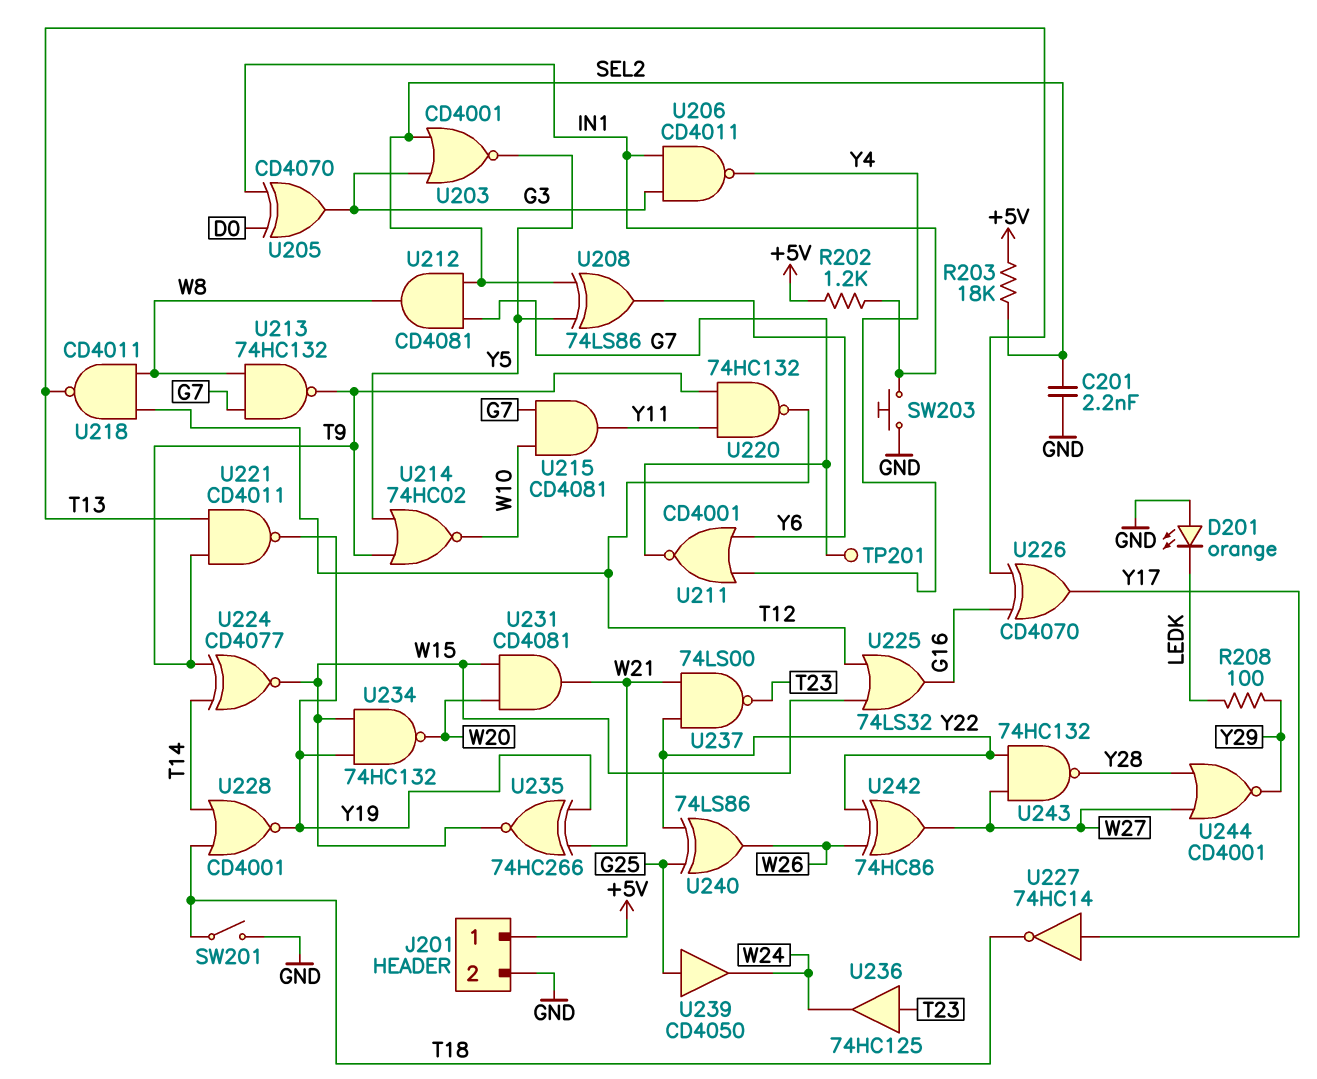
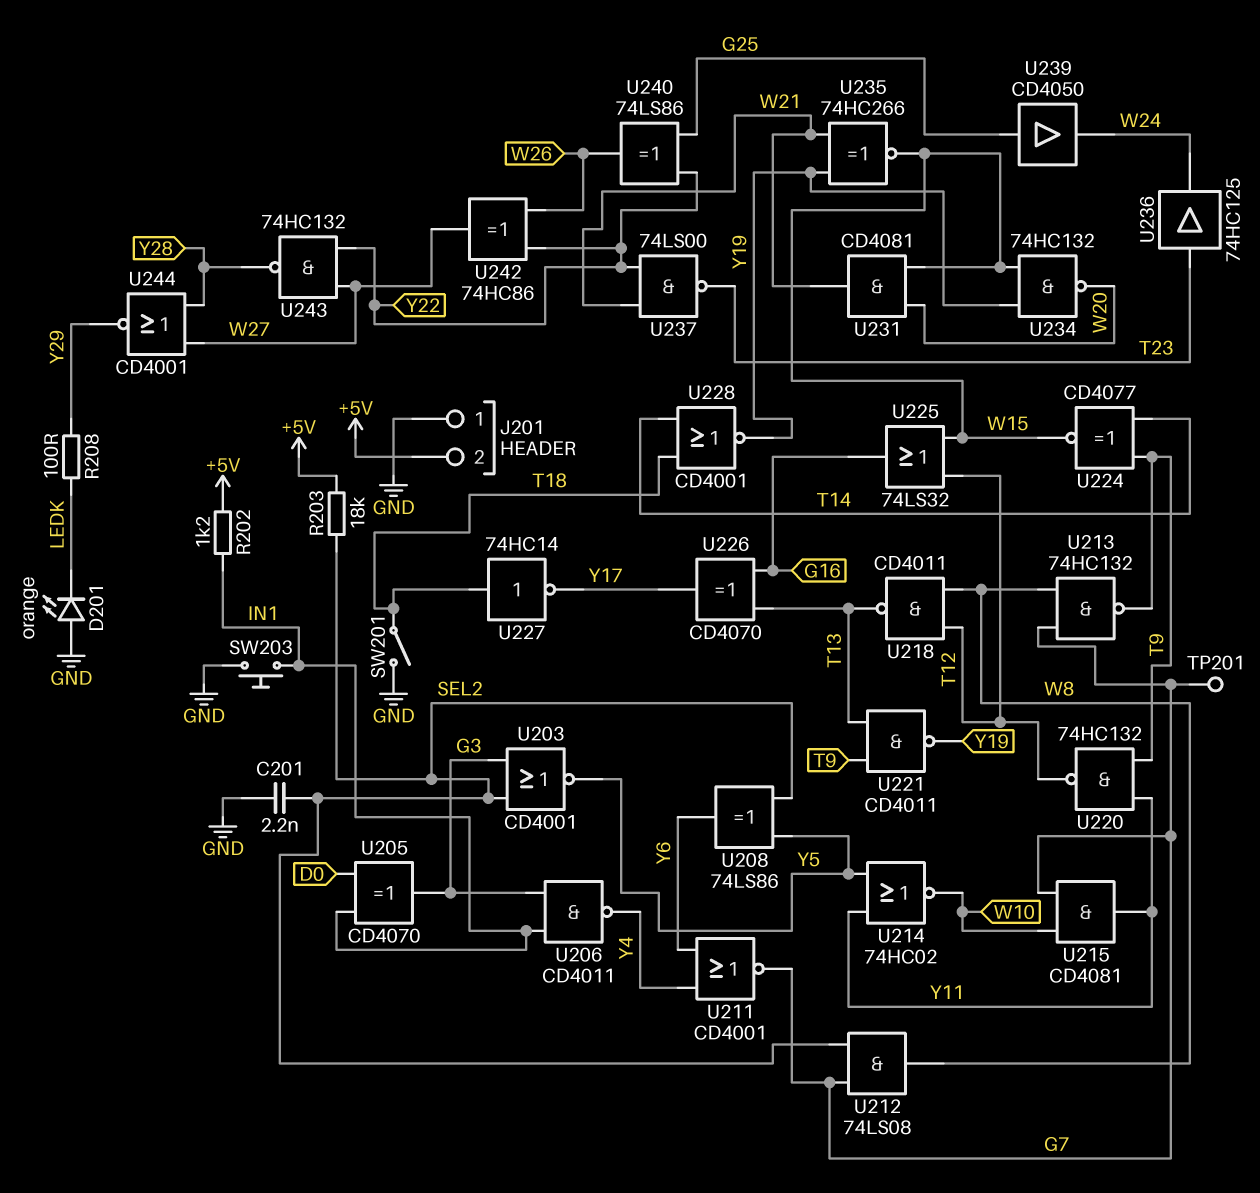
J201 pin 1: +5V -> GND
J201 pin 2: GND -> +5V
U212: AND CD4081 (in G7, in SEL2, out W8) -> AND 74LS08 (in G7, in SEL2, out W8)
U214: NOR 74HC02 (in T9, in Y5, out W10) -> NOR 74HC02 (in Y5, in Y11, out W10)
U227: NOT 74HC14 (in Y17, out T18) -> NOT 74HC14 (in T18, out Y17)

